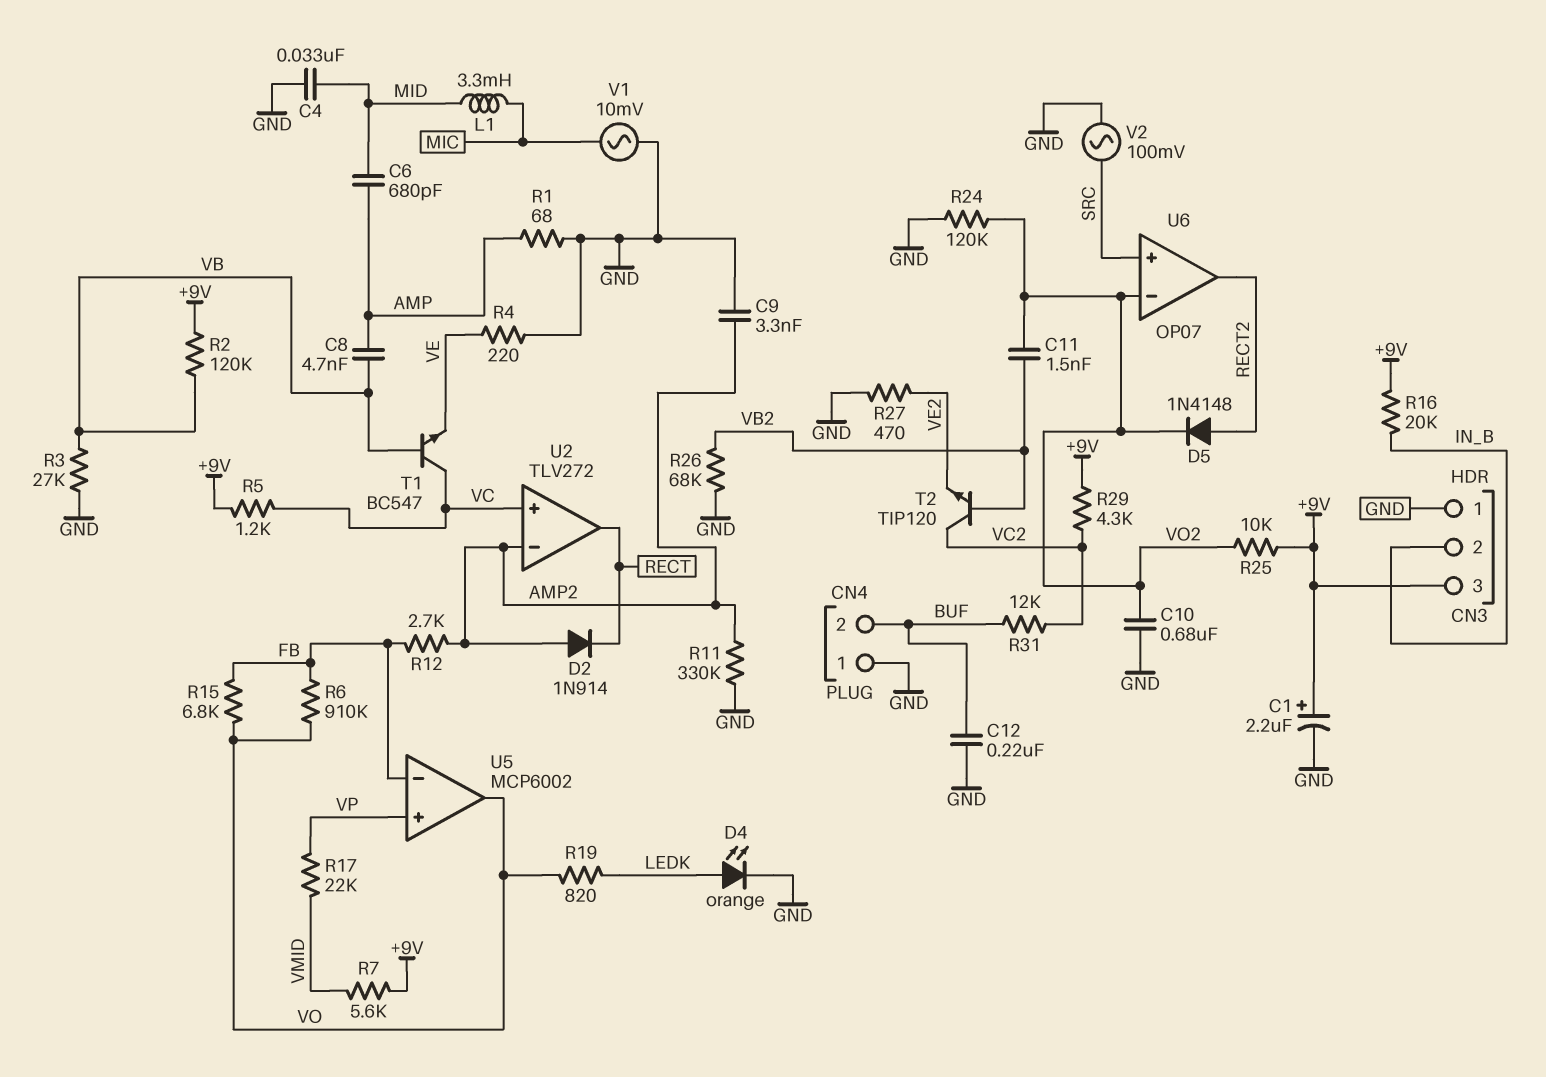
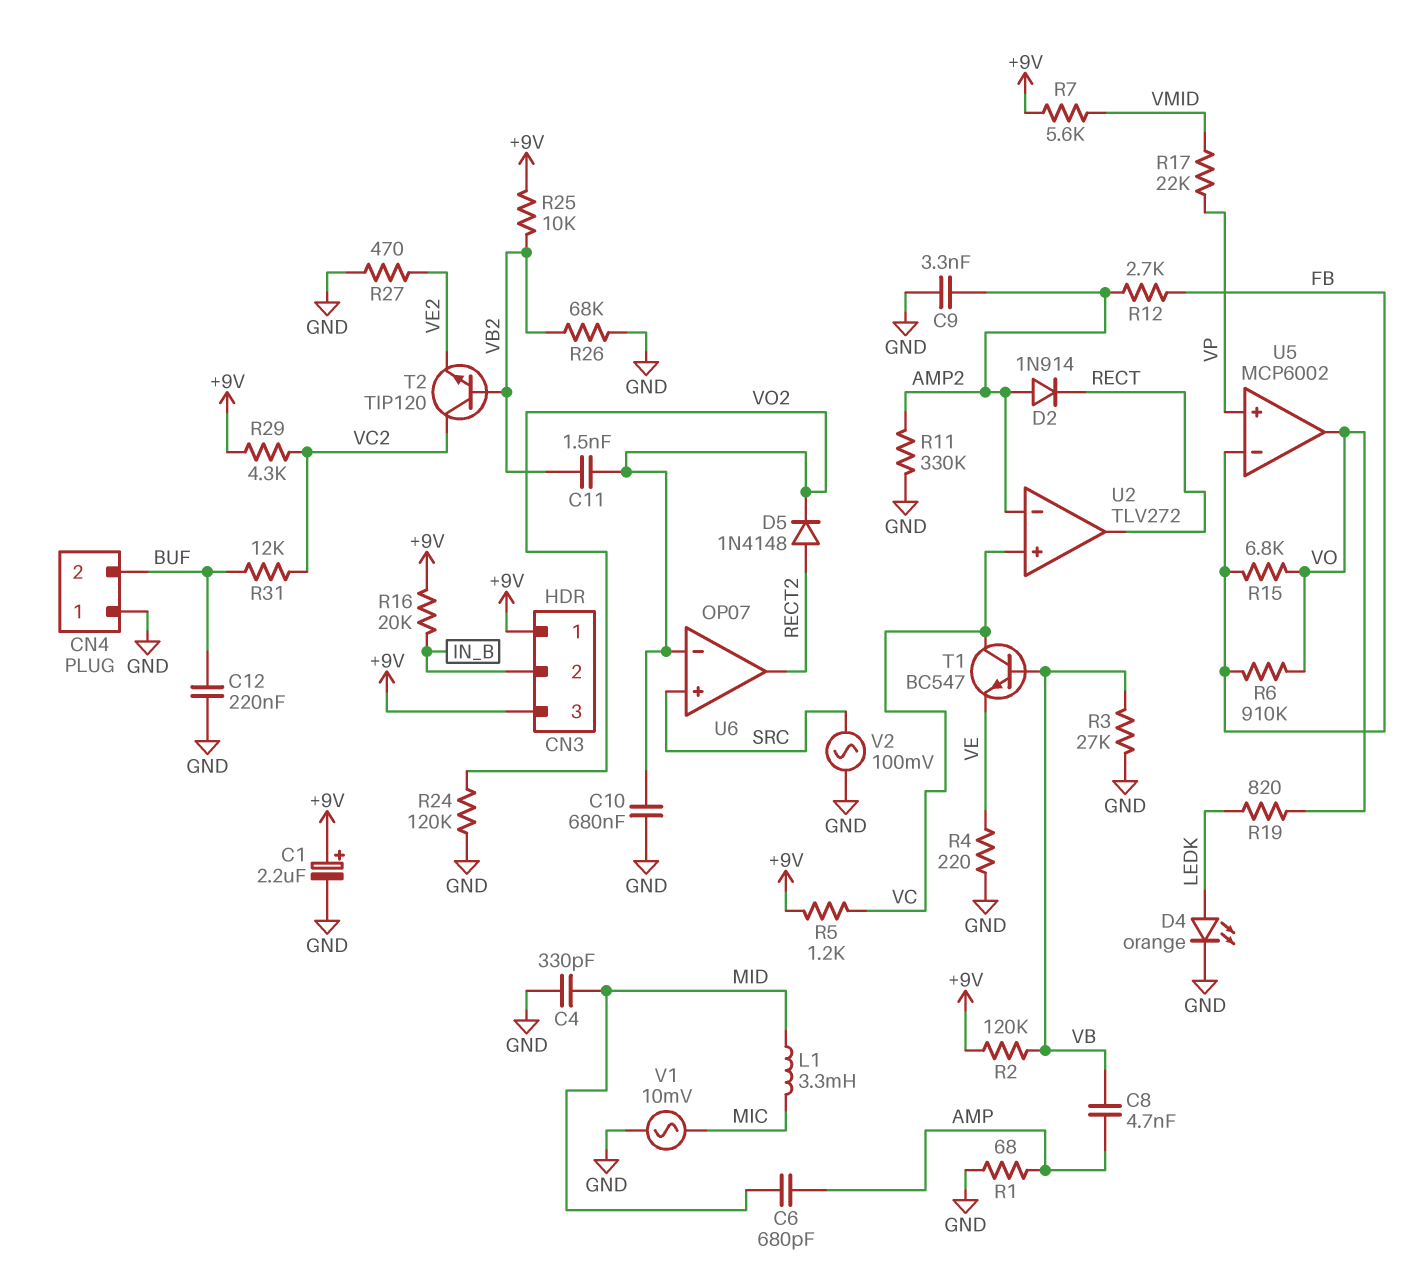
C4: 33nF (GND, MID) -> 330pF (GND, MID)
CN3 pin 1: GND -> +9V
R25: 10k (+9V, VO2) -> 10k (+9V, VB2)

